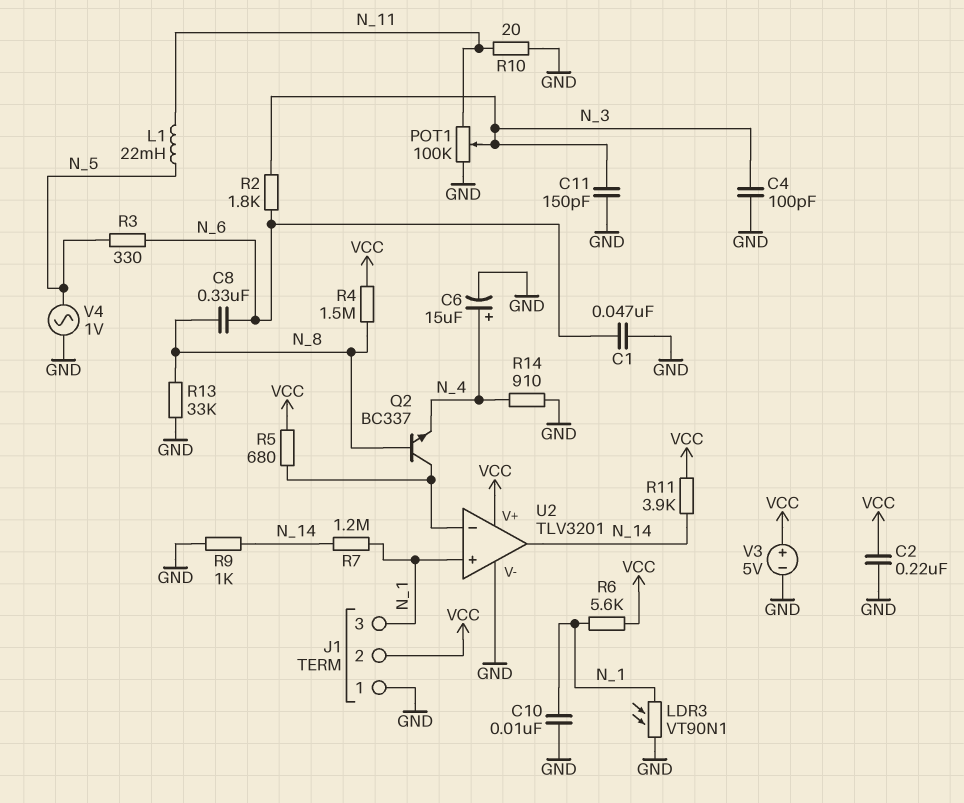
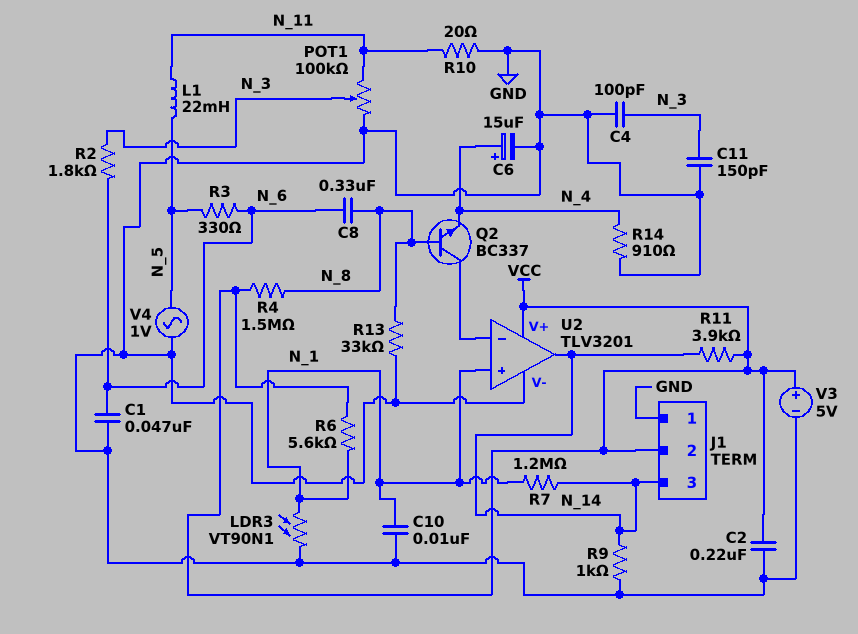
J1 pin 3: N_1 -> N_14
R5: 680 (U2/in-, VCC) -> none

